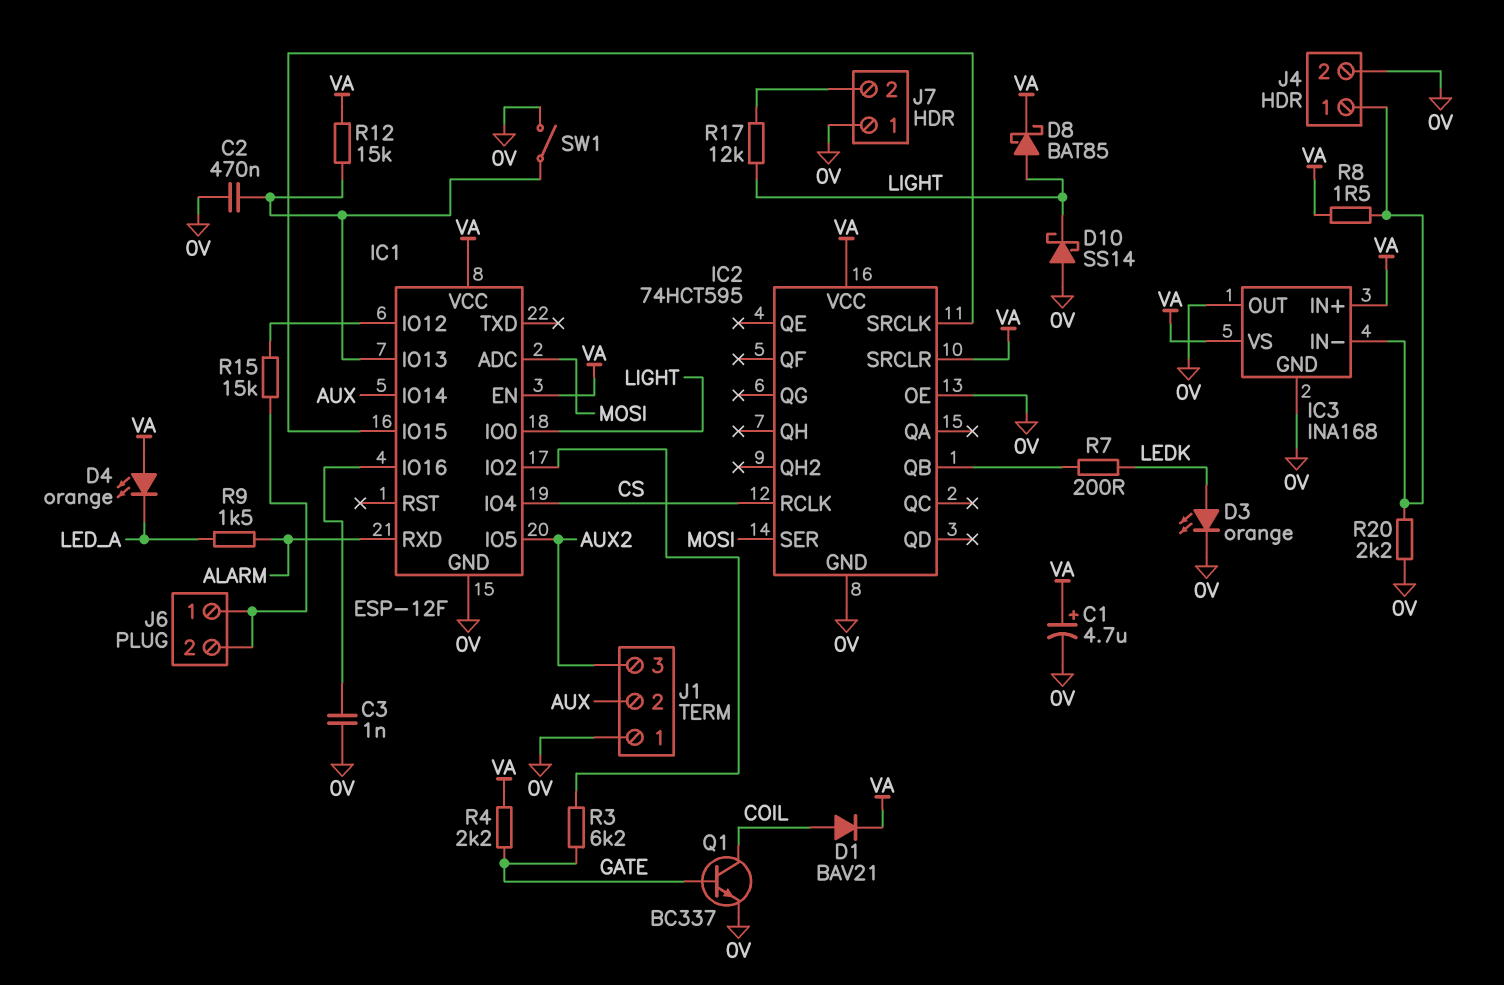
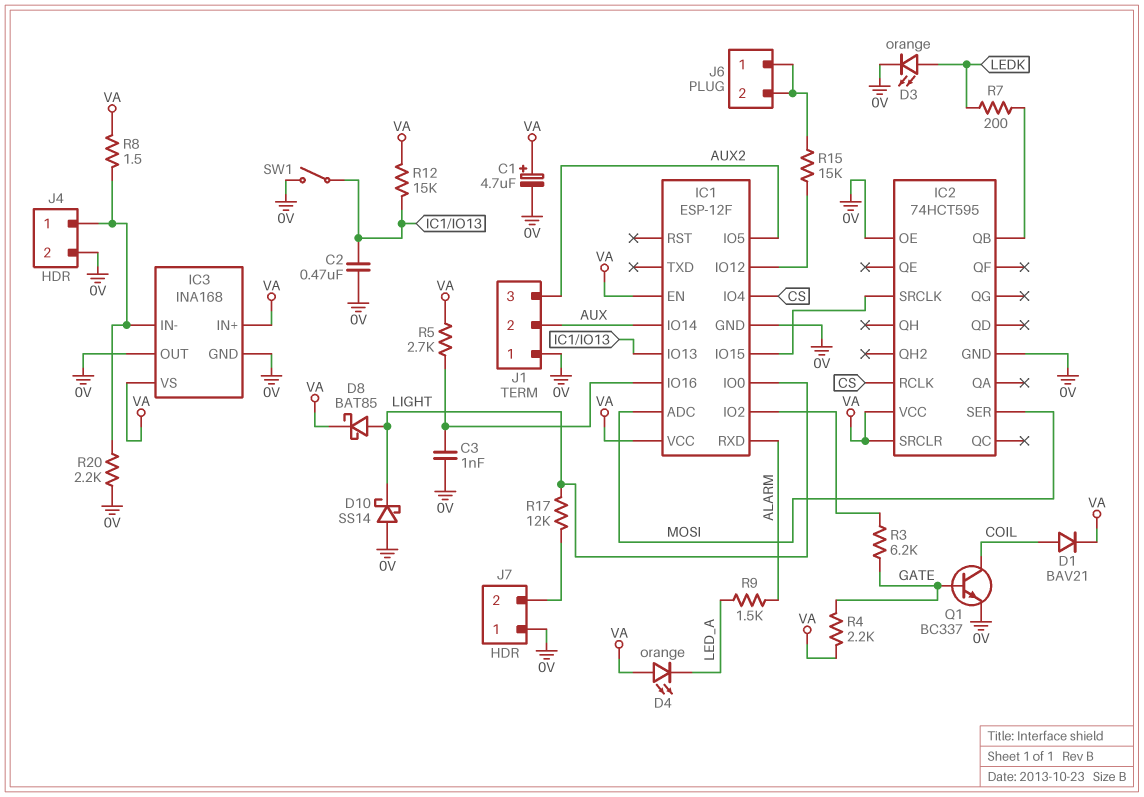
R5: none -> 2.7k (IC1/IO16, VA)

